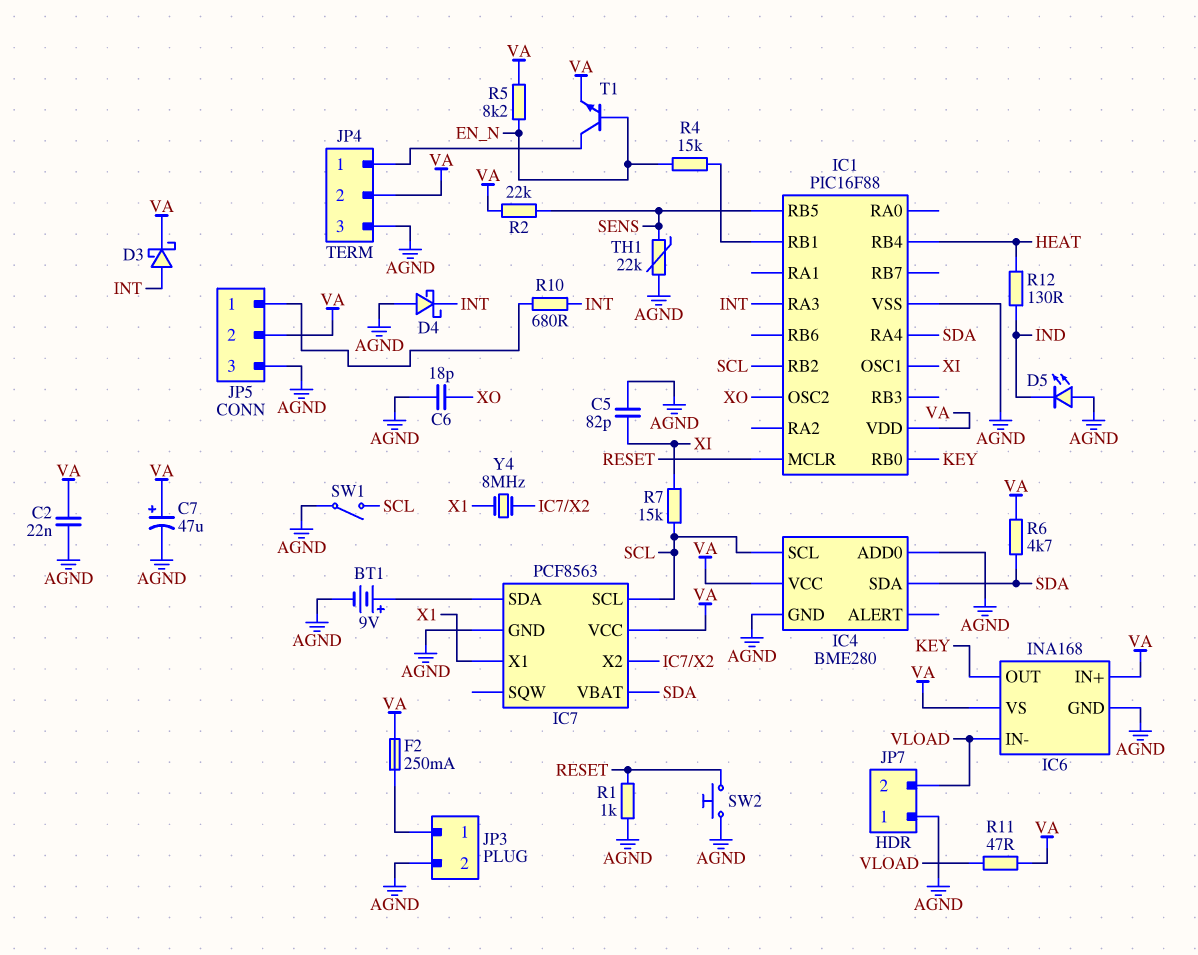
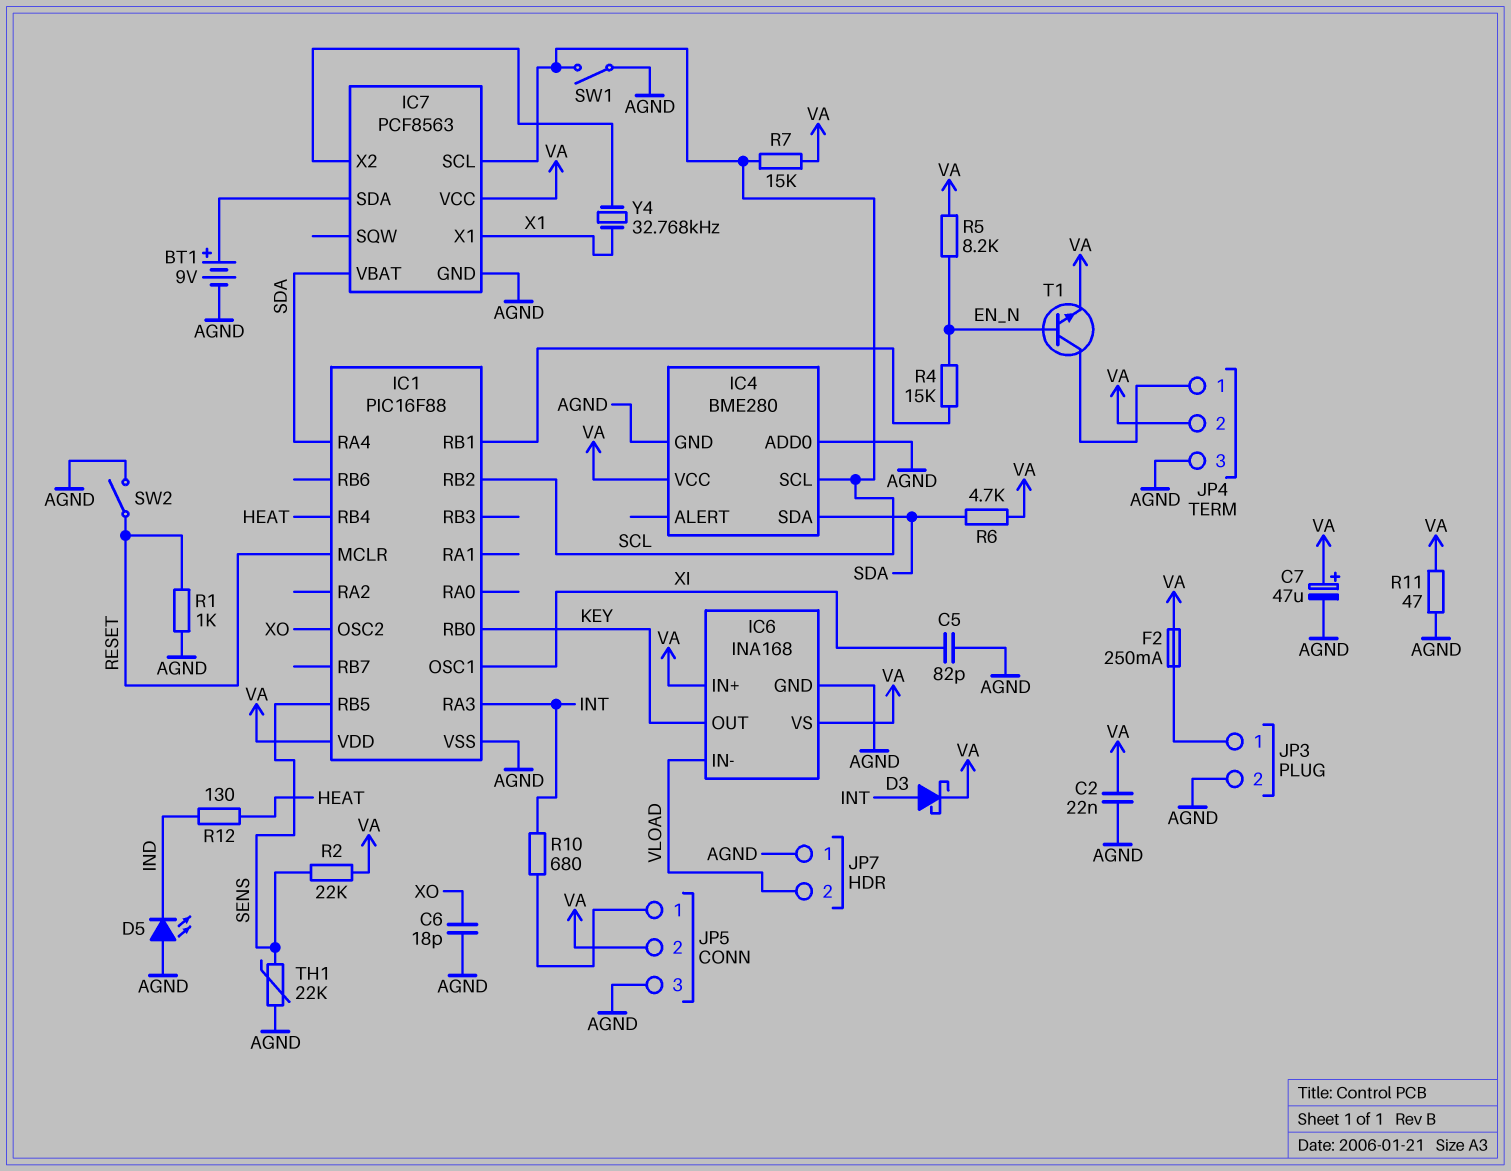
D4: schottky (A AGND, K INT) -> none
R7: 15k (SCL, XI) -> 15k (SCL, VA)
R11: 47 (VA, VLOAD) -> 47 (AGND, VA)
SW2: button (AGND, RESET) -> switch (AGND, RESET)
Y4: 8MHz (IC7/X2, X1) -> 32.768kHz (IC7/X2, X1)

